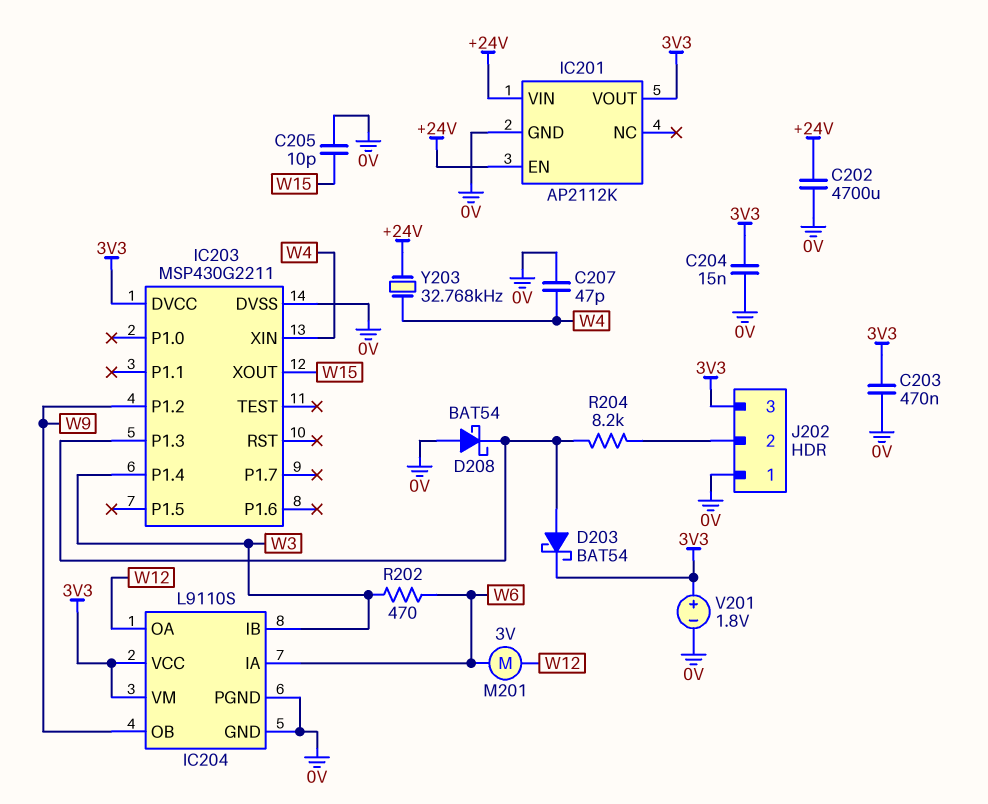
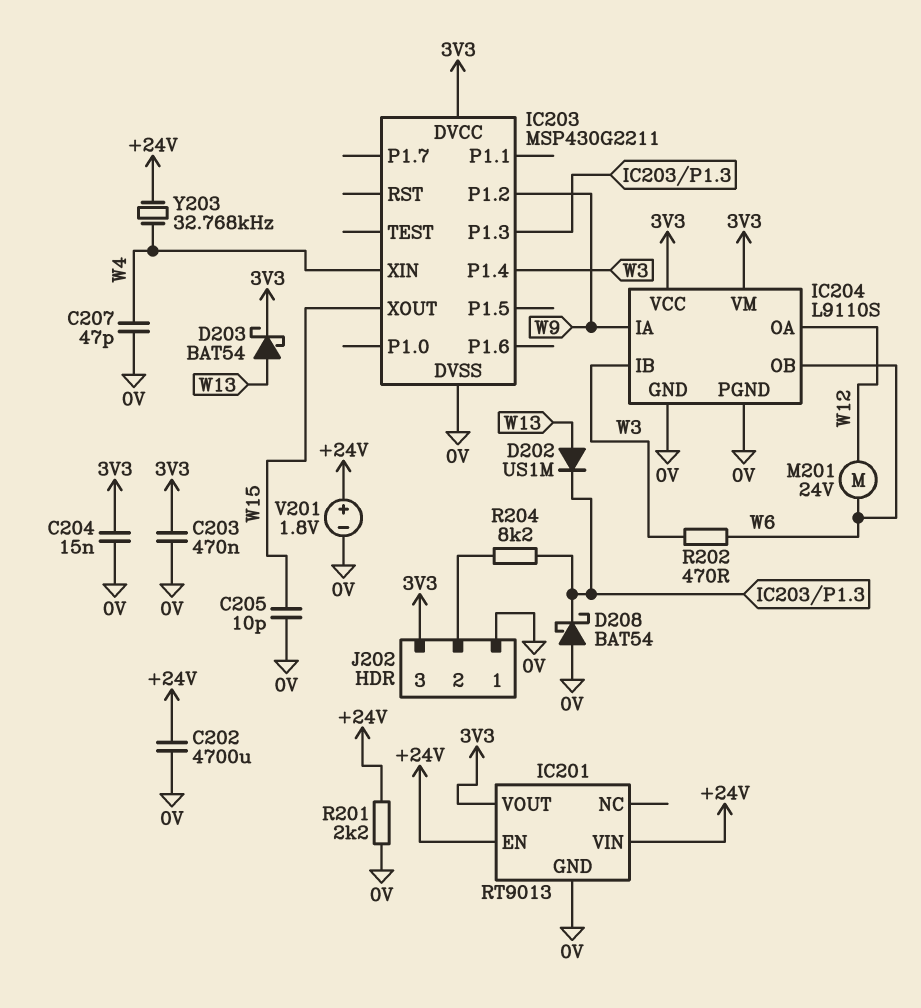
D202: none -> diode US1M (A W13, K IC203/P1.3)
D203: schottky BAT54 (A IC203/P1.3, K 3V3) -> schottky BAT54 (A W13, K 3V3)
IC201: AP2112K -> RT9013
IC204 pin IA: W6 -> W9
IC204 pin OB: W9 -> W6
M201: motor 3V (W6, W12) -> motor 24V (W6, W12)
R201: none -> 2.2k (+24V, 0V)
V201: 1.8V (plus 3V3, minus 0V) -> 1.8V (plus +24V, minus 0V)

